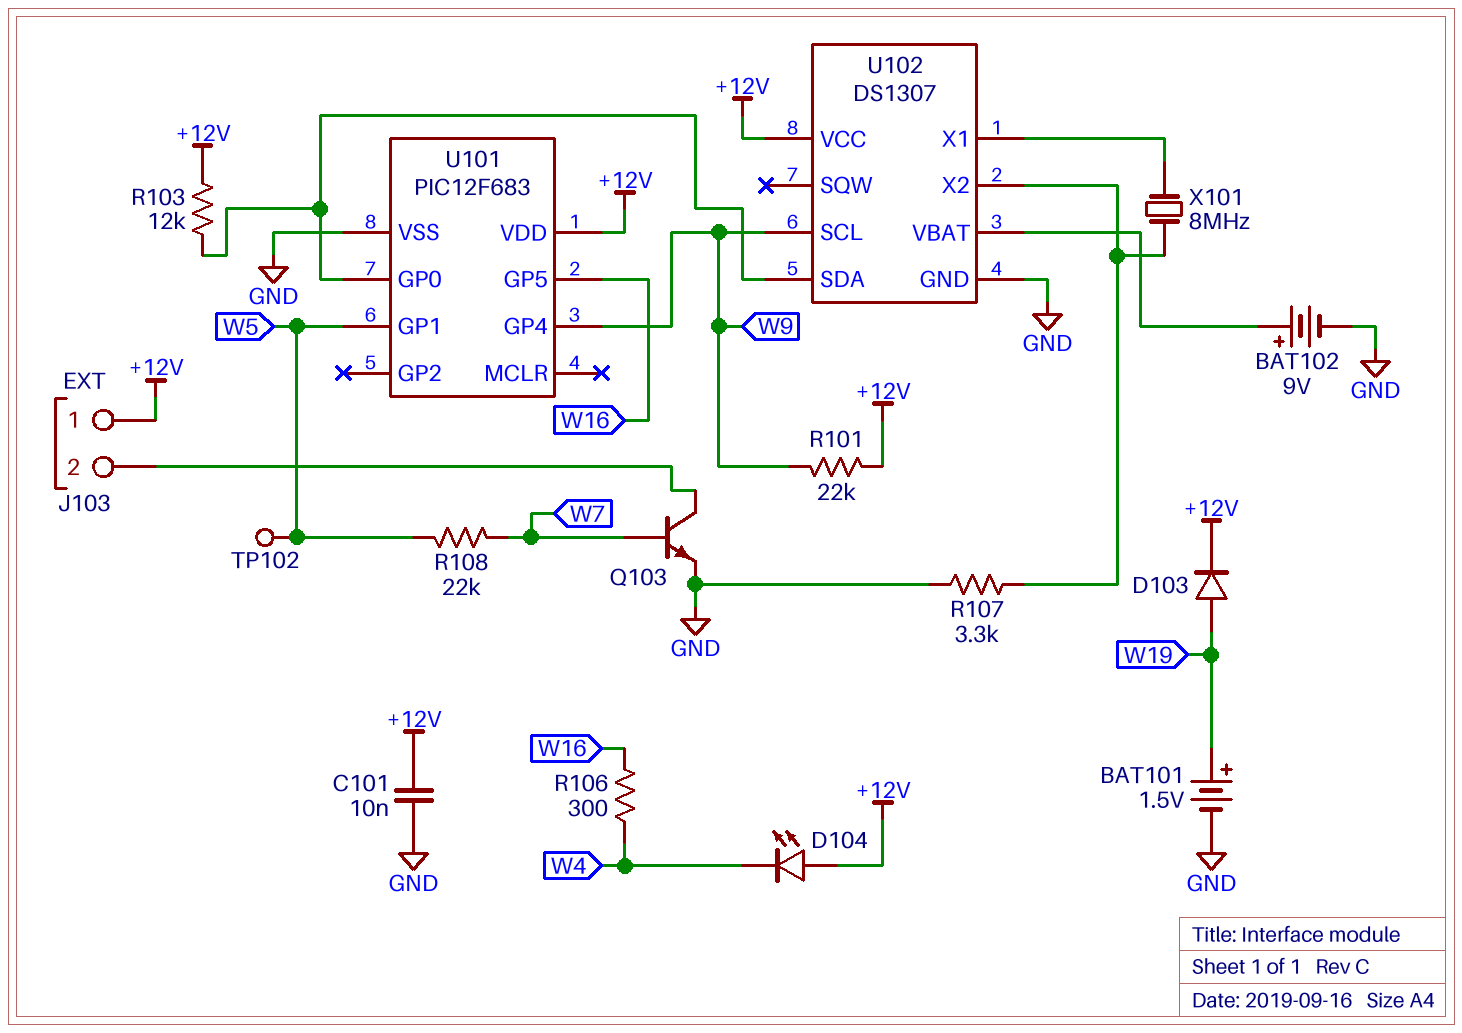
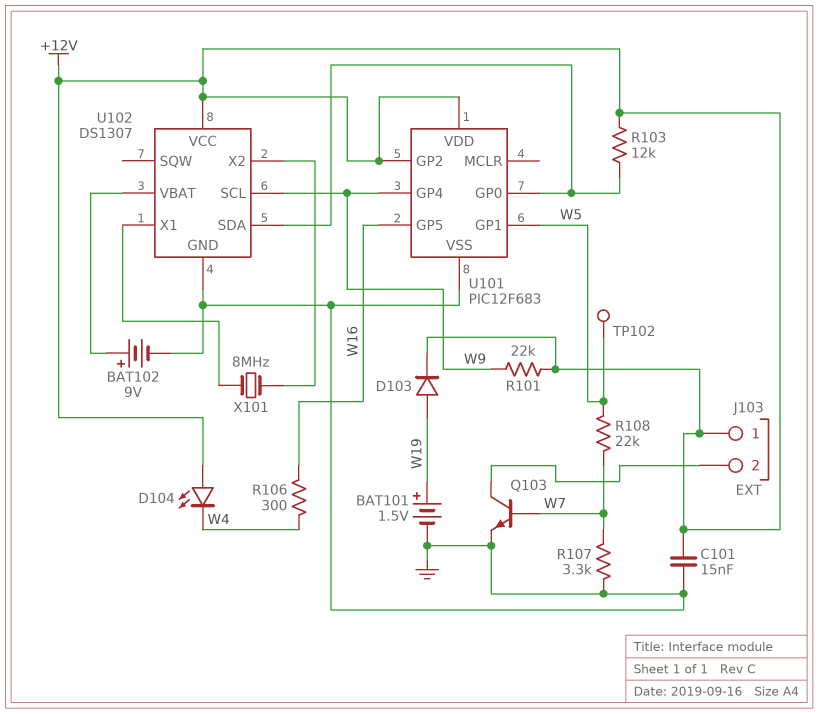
C101: 10nF (+12V, GND) -> 15nF (+12V, GND)
R107: 3.3k (GND, U102/X2) -> 3.3k (GND, W7)
U101 pin GP2: none -> +12V

